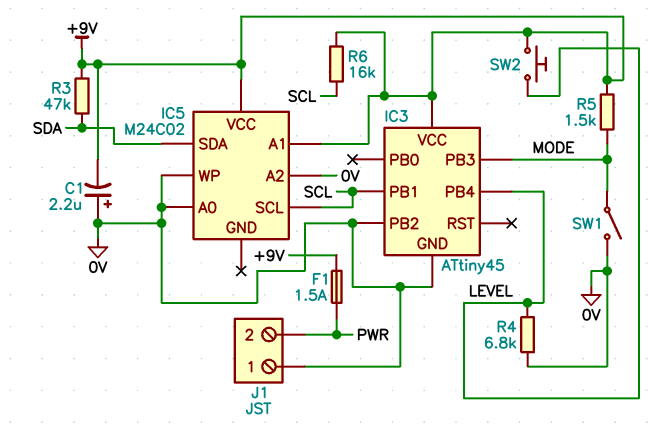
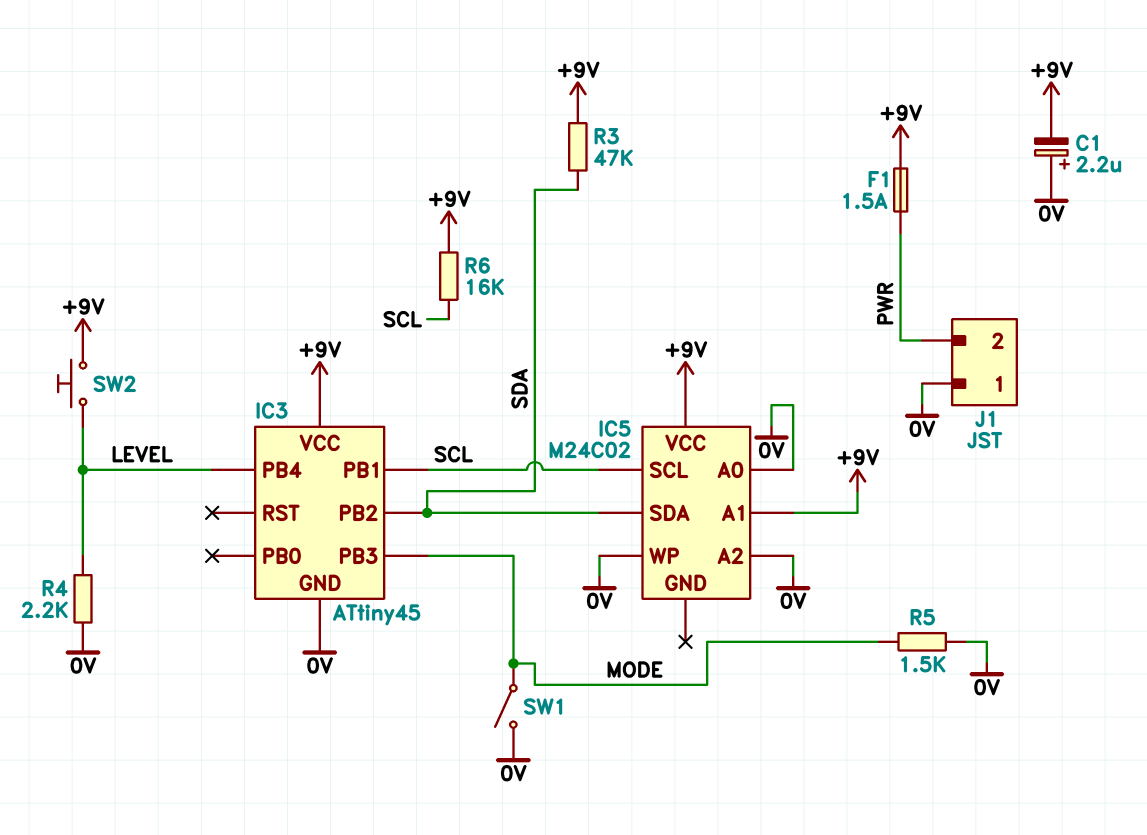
IC3 pin PB2: 0V -> SDA
R4: 6.8k (0V, LEVEL) -> 2.2k (0V, LEVEL)
R5: 1.5k (+9V, MODE) -> 1.5k (0V, MODE)

